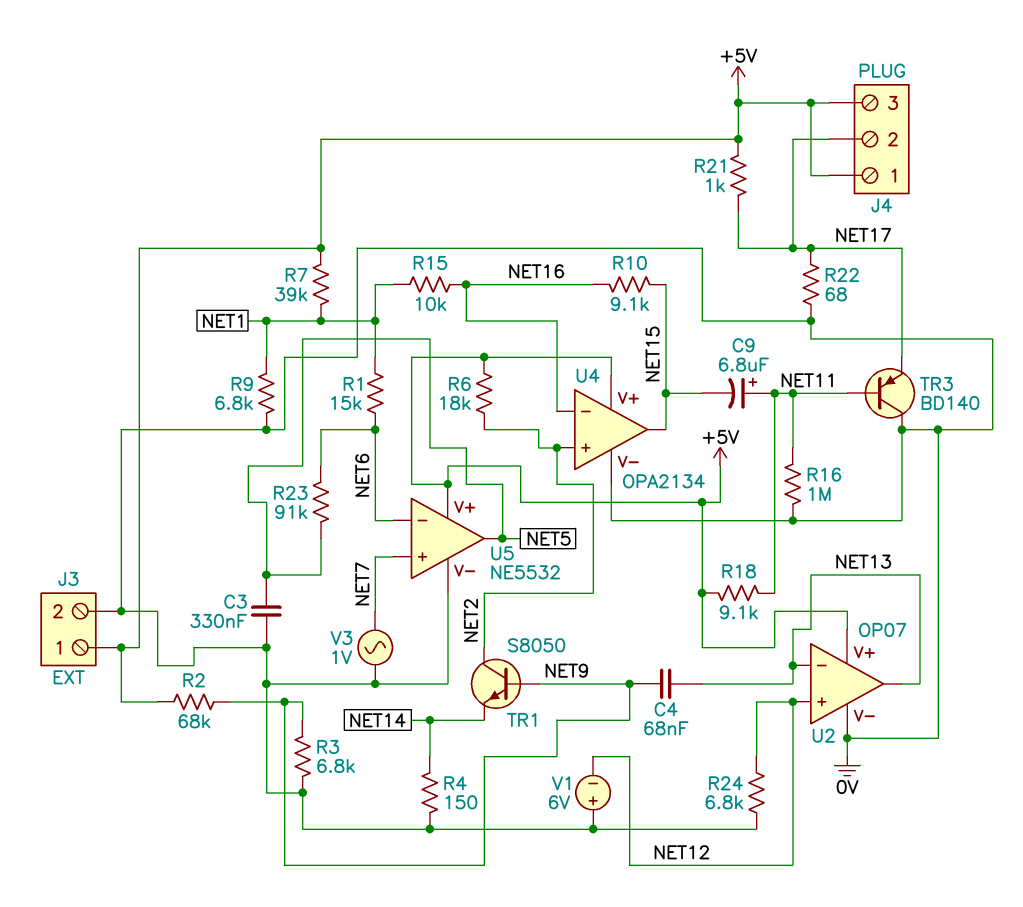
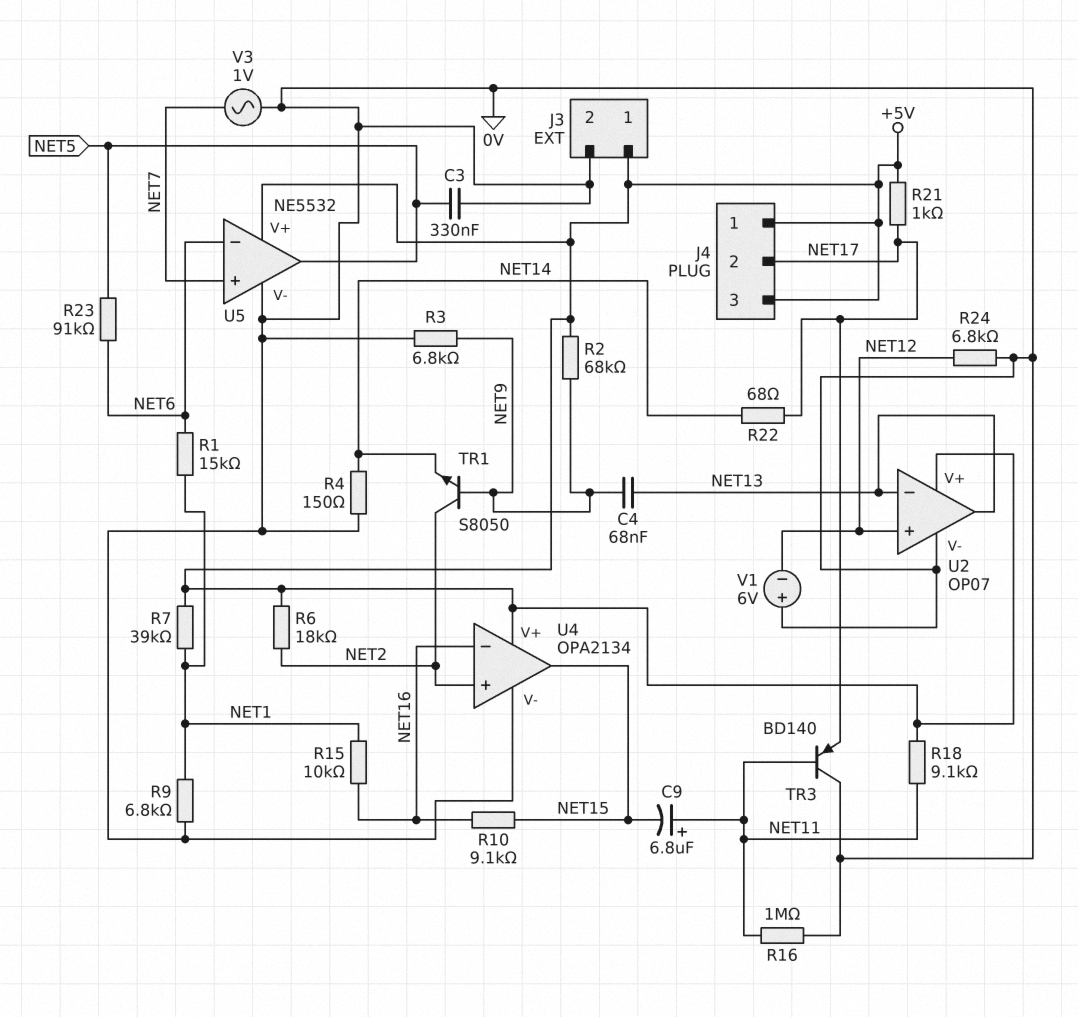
R22: 68 (0V, NET17) -> 68 (NET14, NET17)

